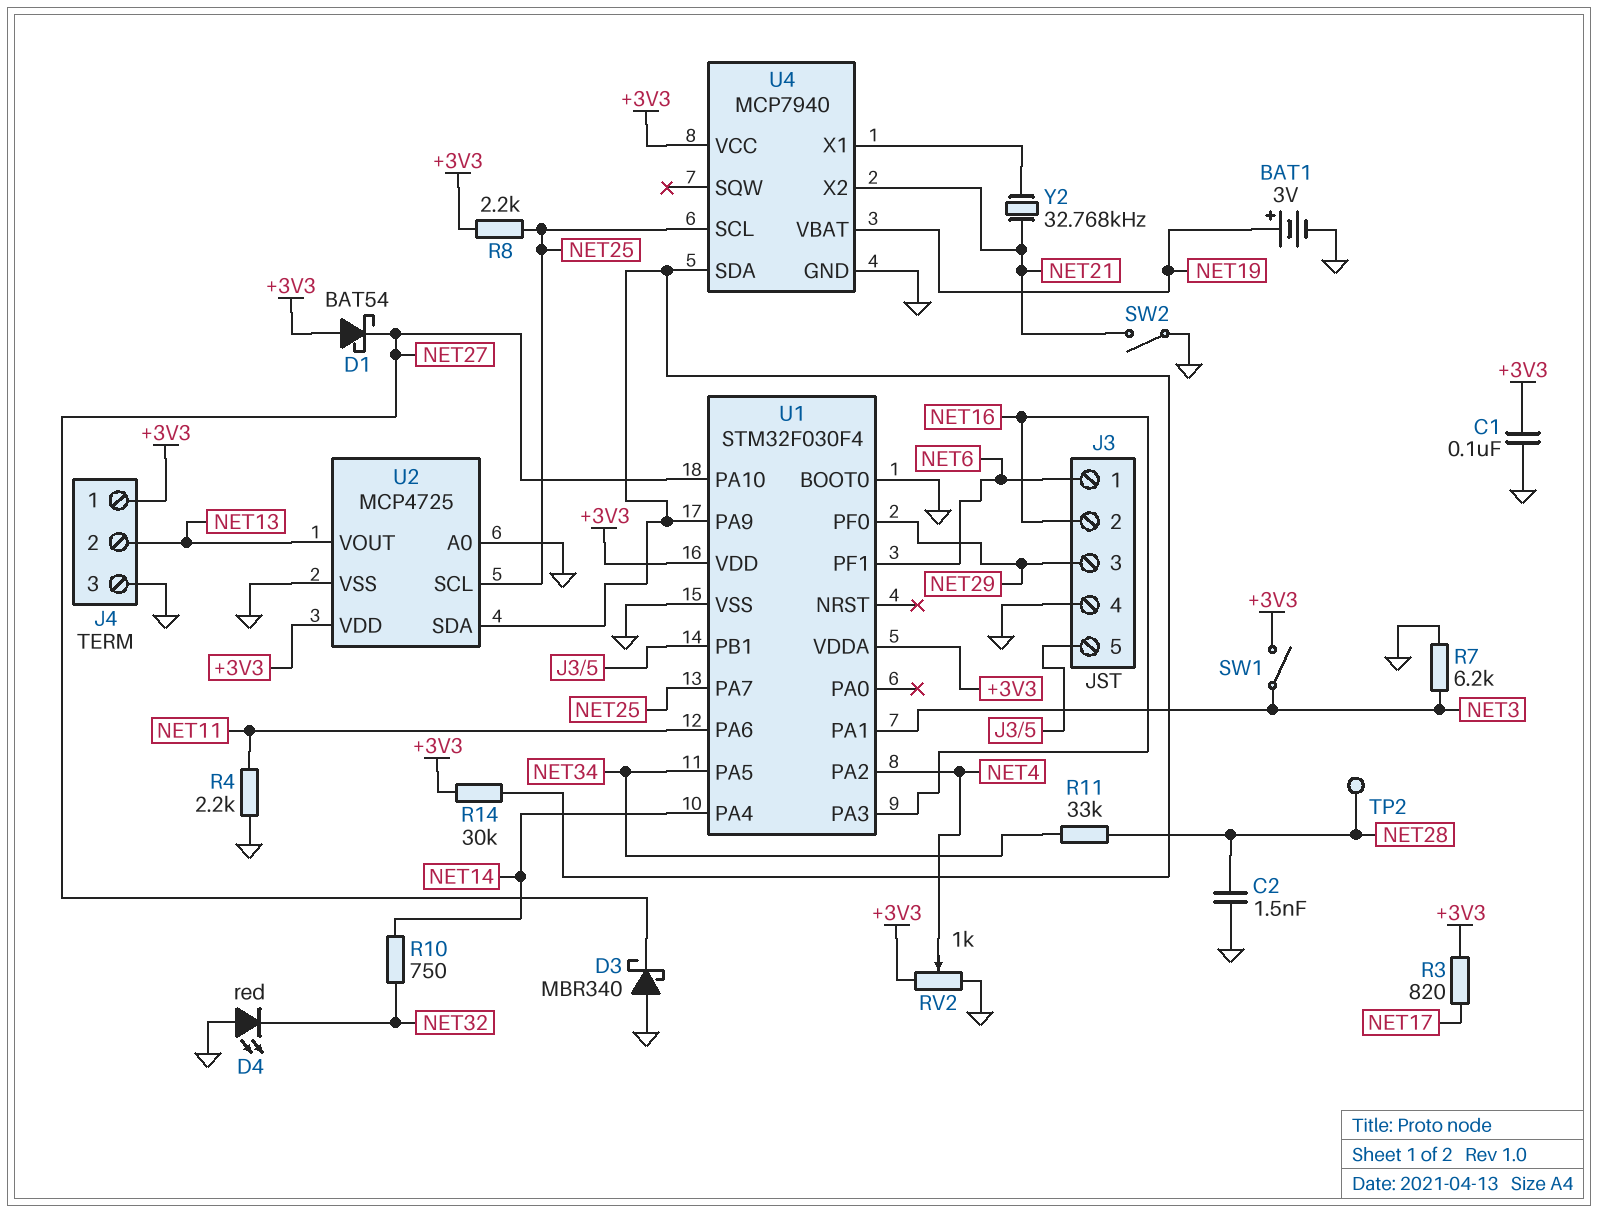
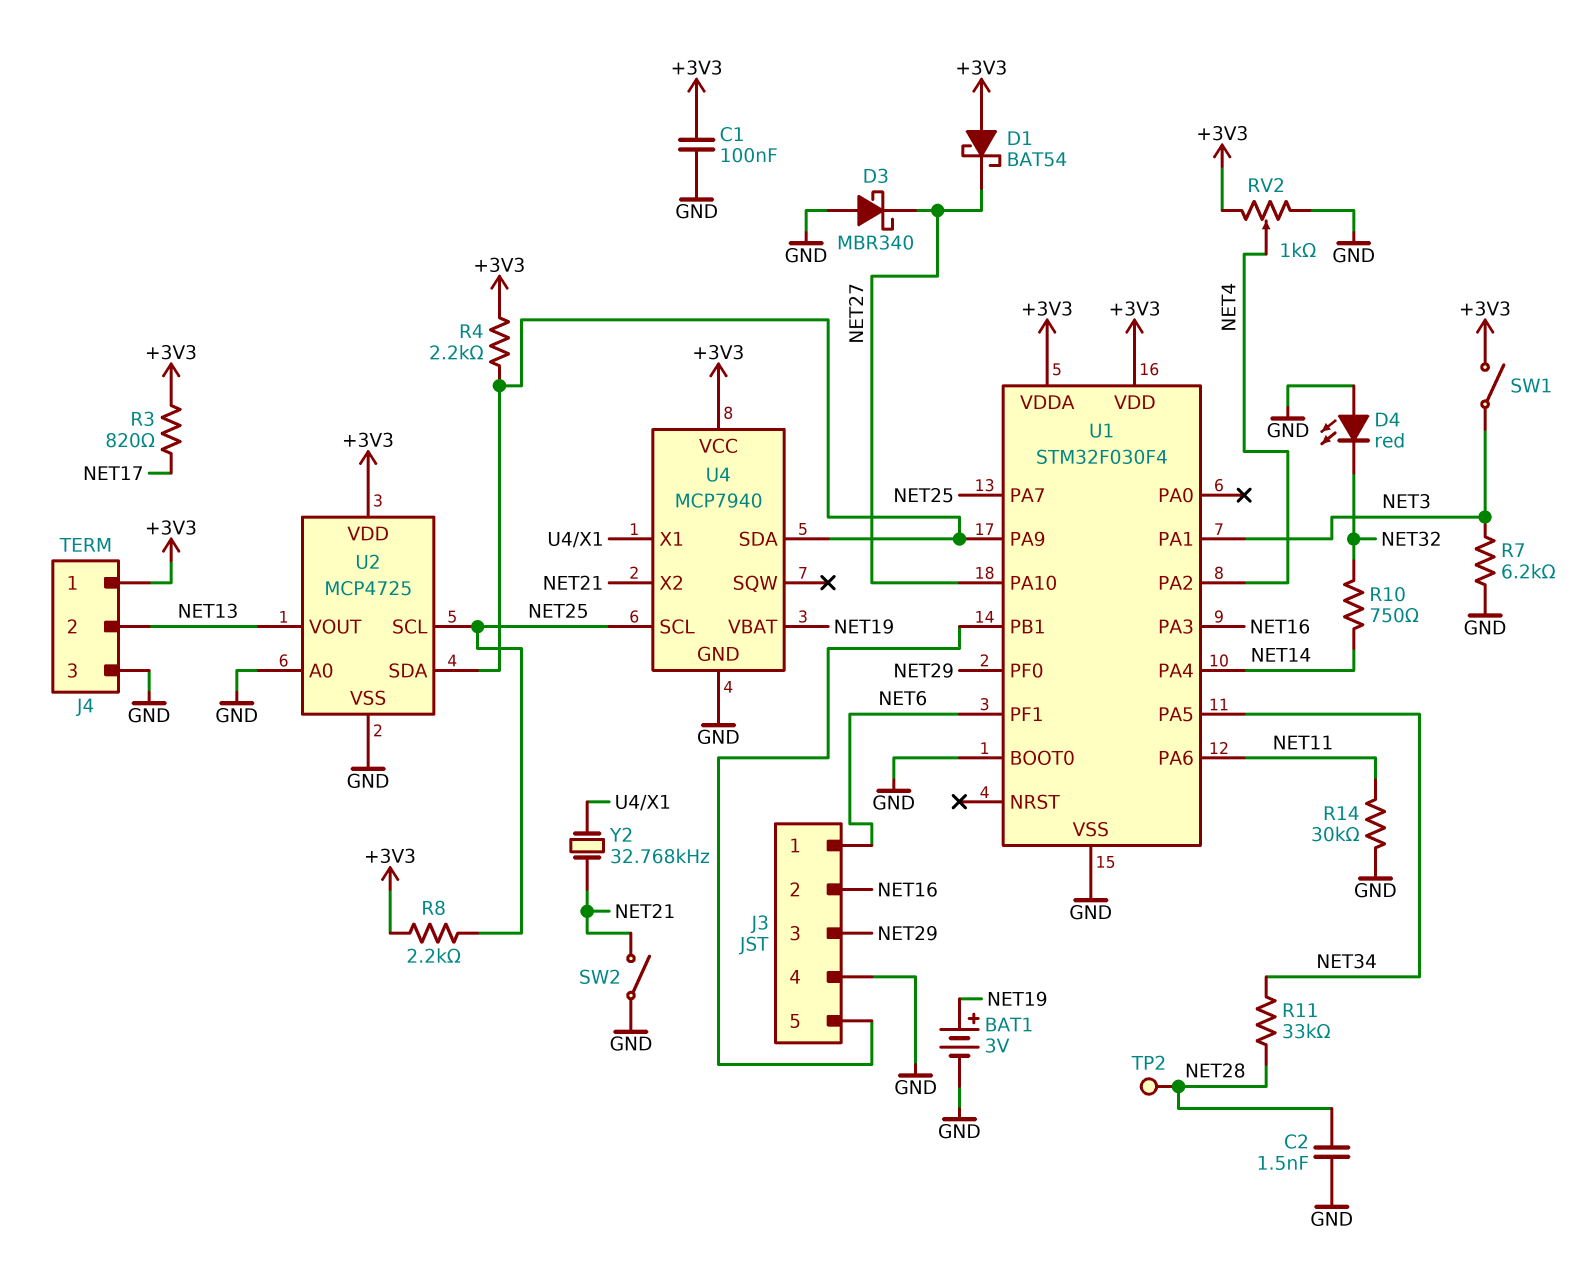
R4: 2.2k (GND, NET11) -> 2.2k (+3V3, U1/PA9)
R14: 30k (+3V3, U1/PA9) -> 30k (GND, NET11)

